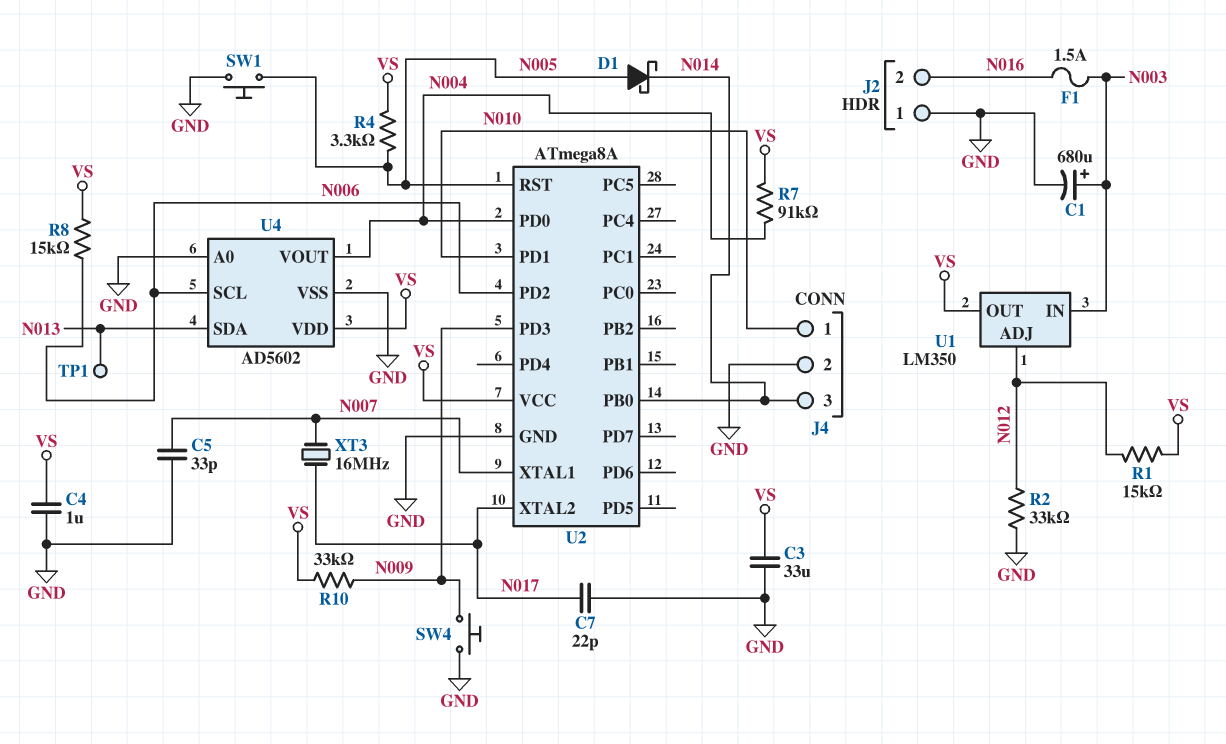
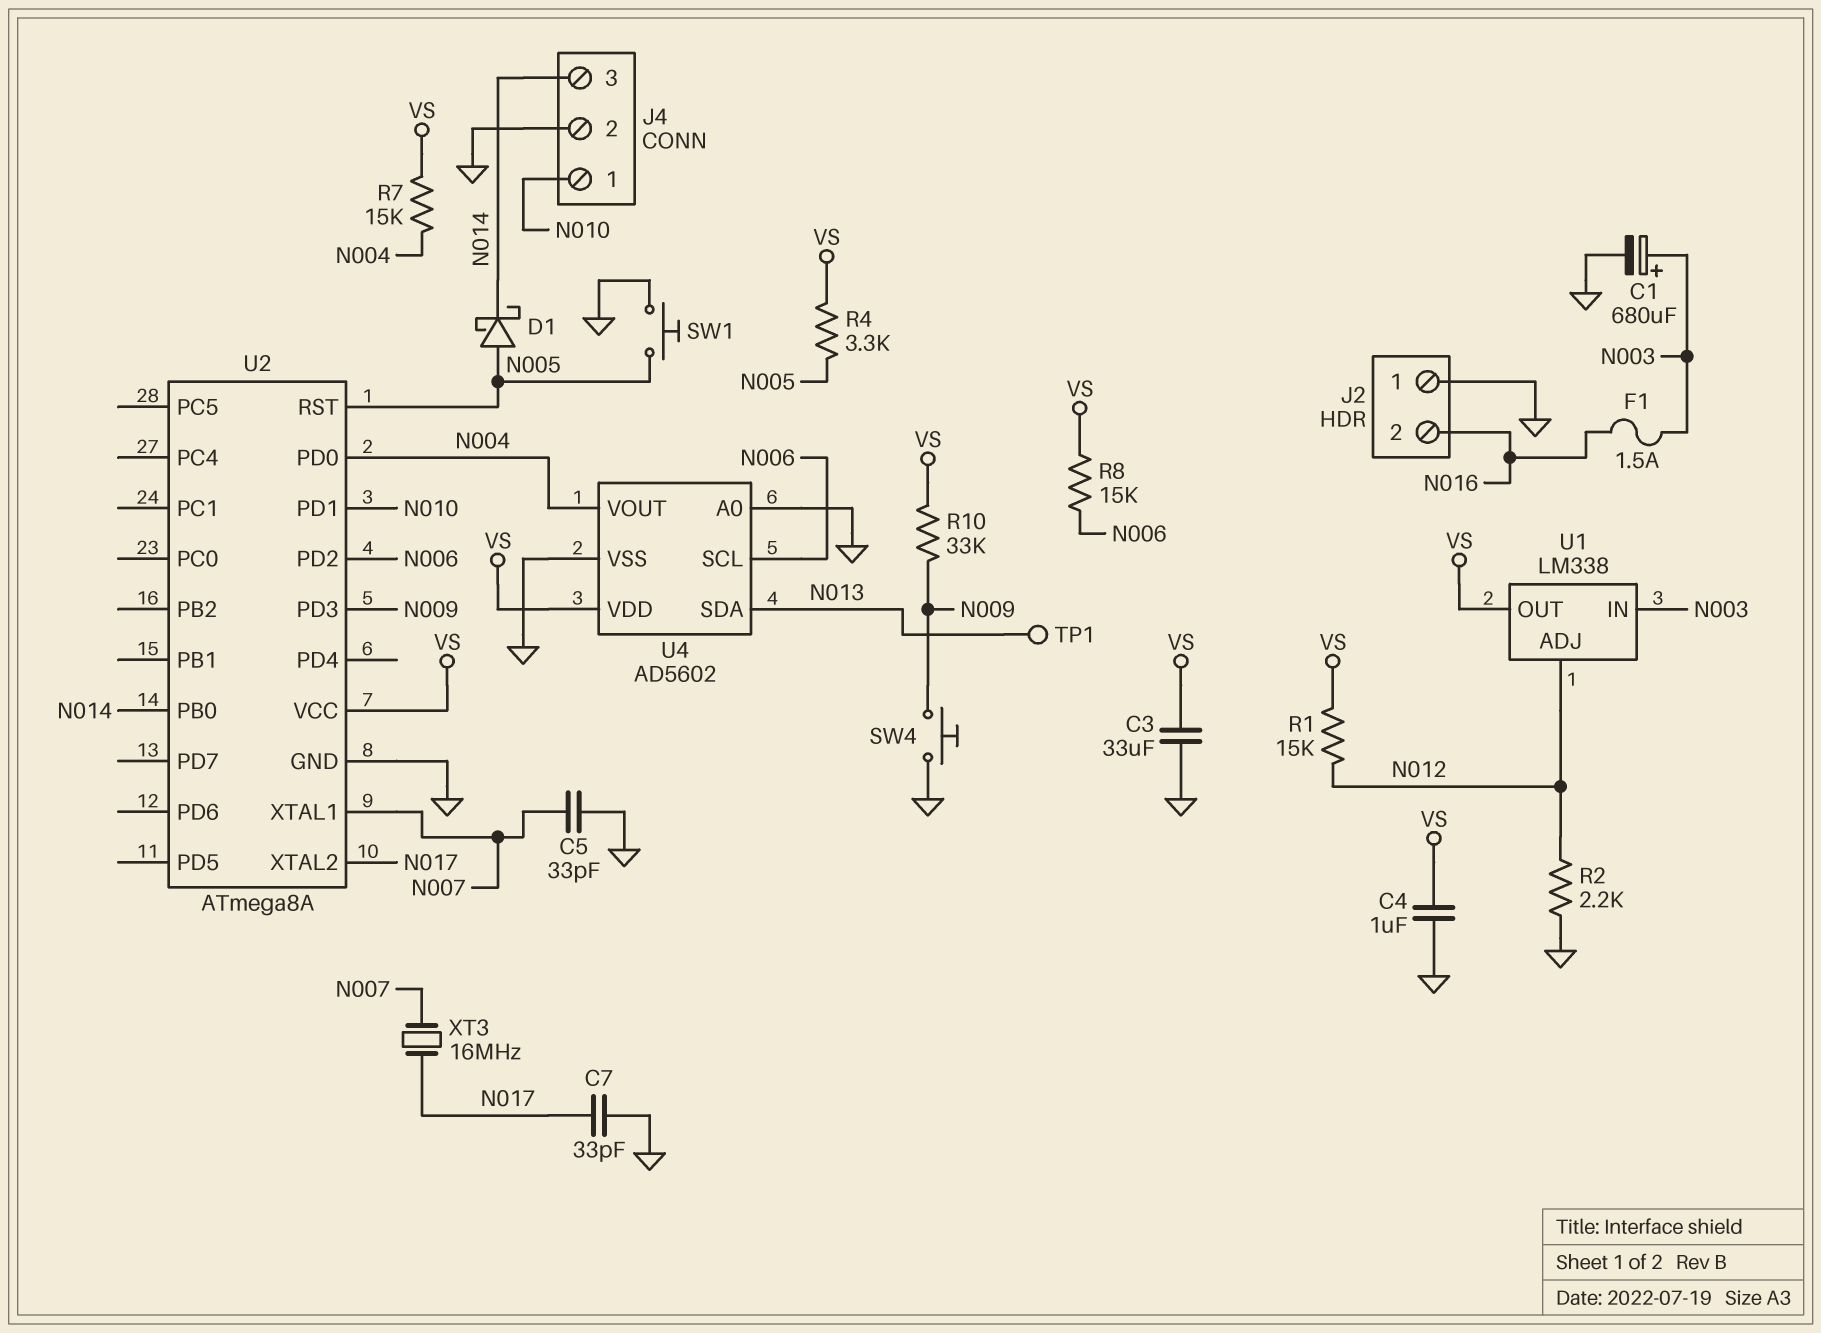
C7: 22pF (GND, N017) -> 33pF (GND, N017)
R2: 33k (GND, N012) -> 2.2k (GND, N012)
R7: 91k (N004, VS) -> 15k (N004, VS)
U1: LM350 -> LM338

